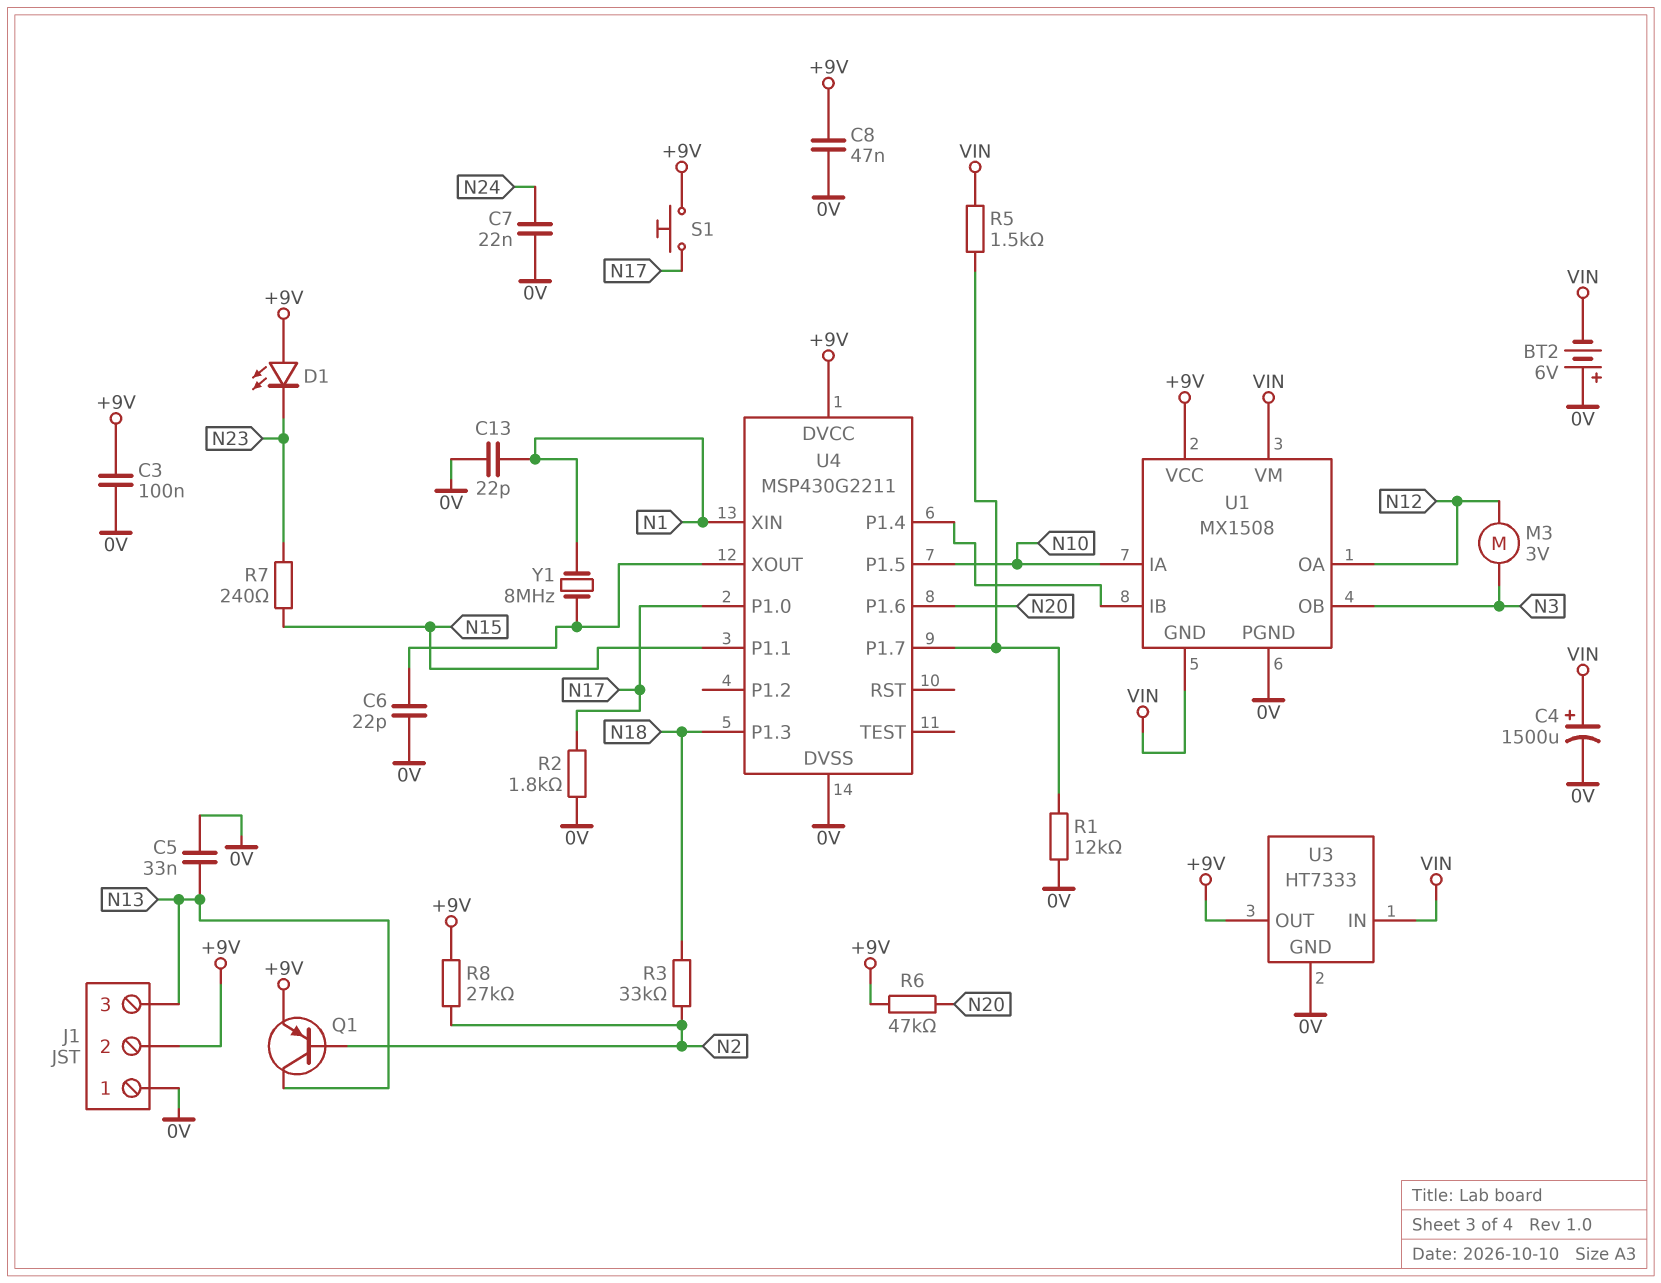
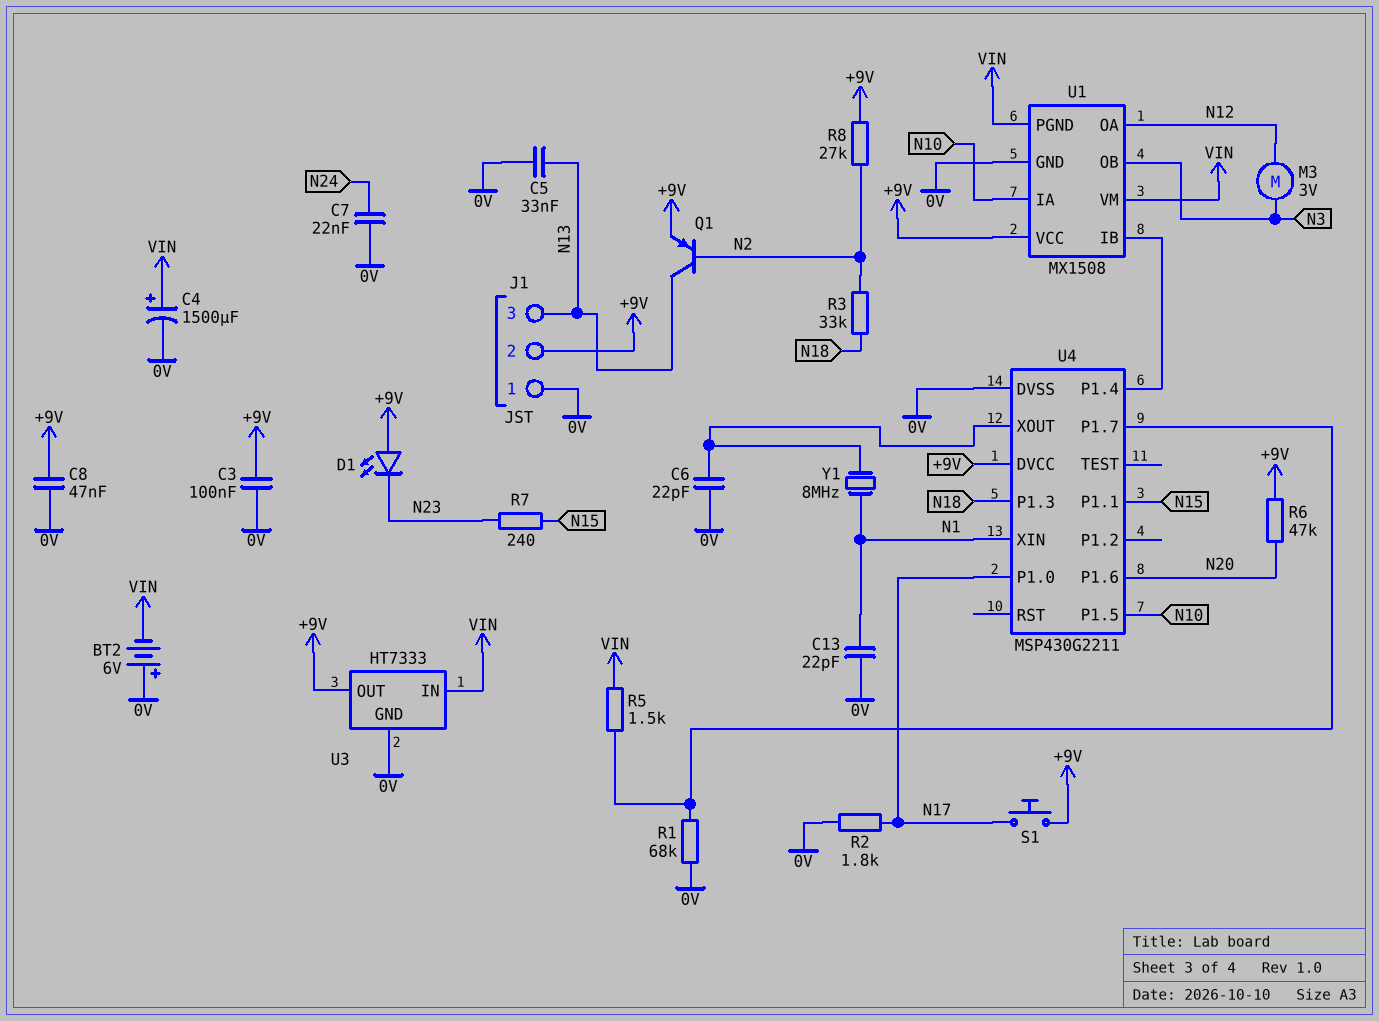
R1: 12k (0V, U4/P1.7) -> 68k (0V, U4/P1.7)
U1 pin GND: VIN -> 0V
U1 pin PGND: 0V -> VIN

